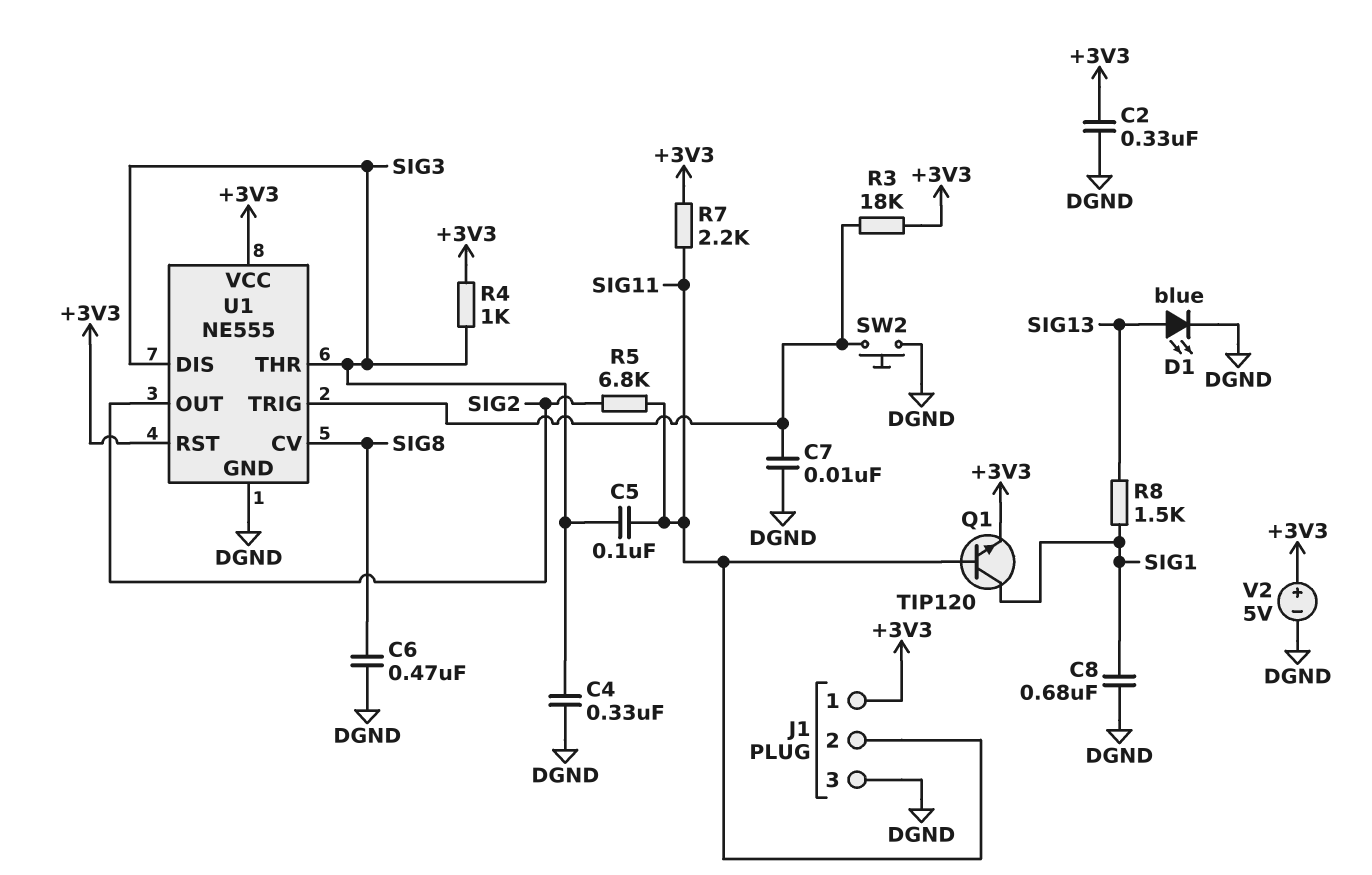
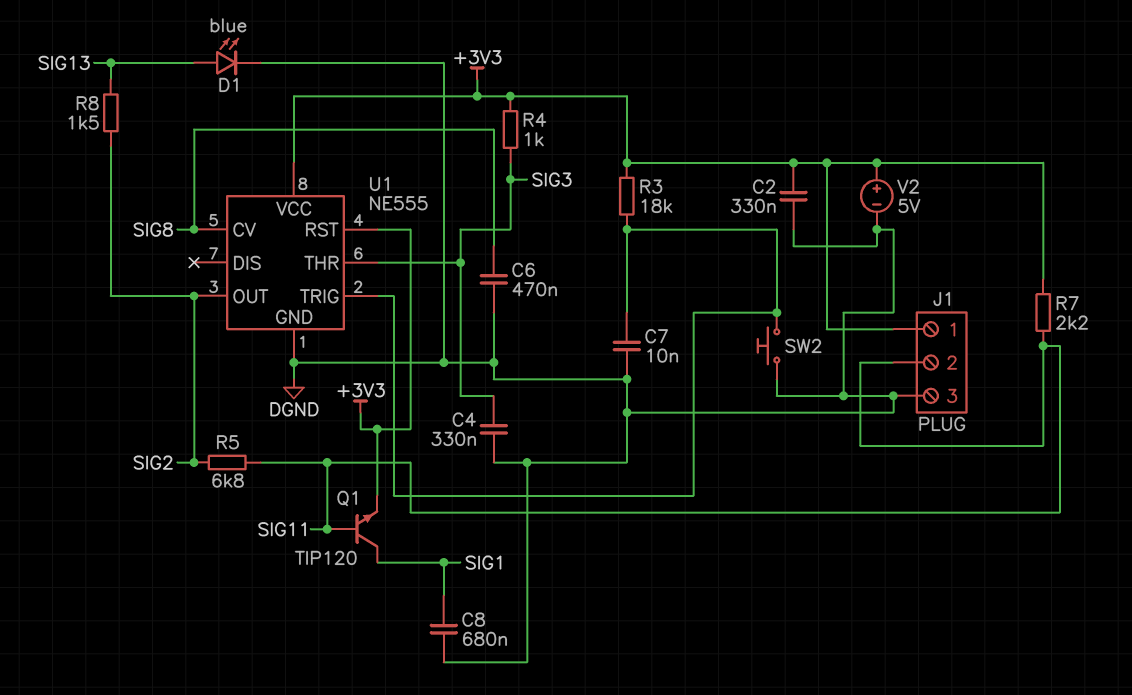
C5: 100nF (SIG3, SIG11) -> none
R8: 1.5k (SIG1, SIG13) -> 1.5k (SIG2, SIG13)
U1 pin DIS: SIG3 -> none

